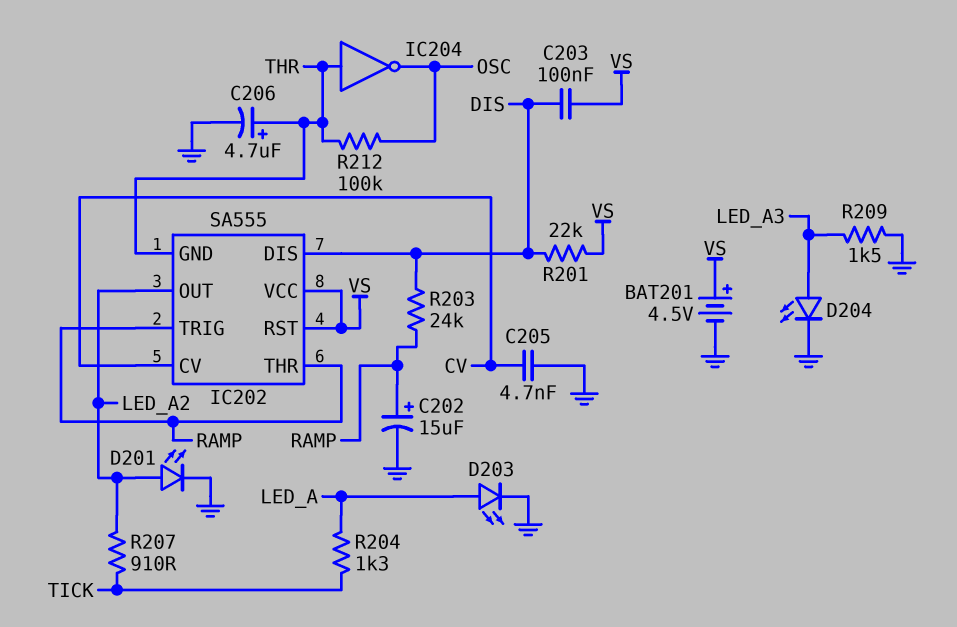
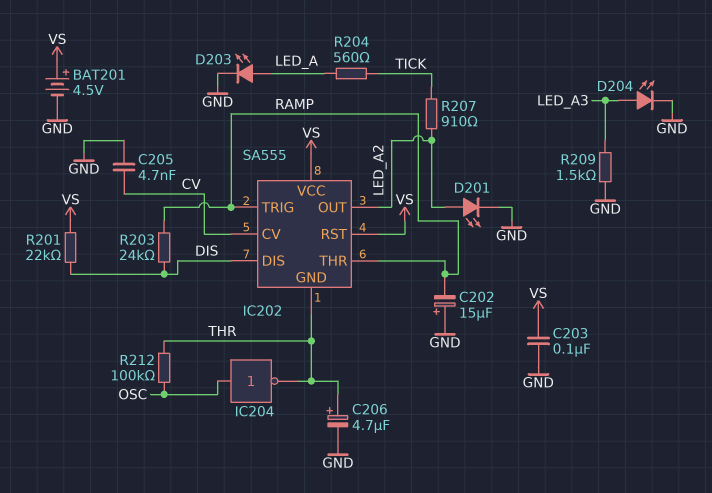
C202: 15uF (plus RAMP, minus GND) -> 15uF (plus GND, minus RAMP)
C203: 100nF (DIS, VS) -> 100nF (GND, VS)
IC204: NOT (in THR, out OSC) -> NOT (in OSC, out THR)
R204: 1.3k (LED_A, TICK) -> 560 (LED_A, TICK)

